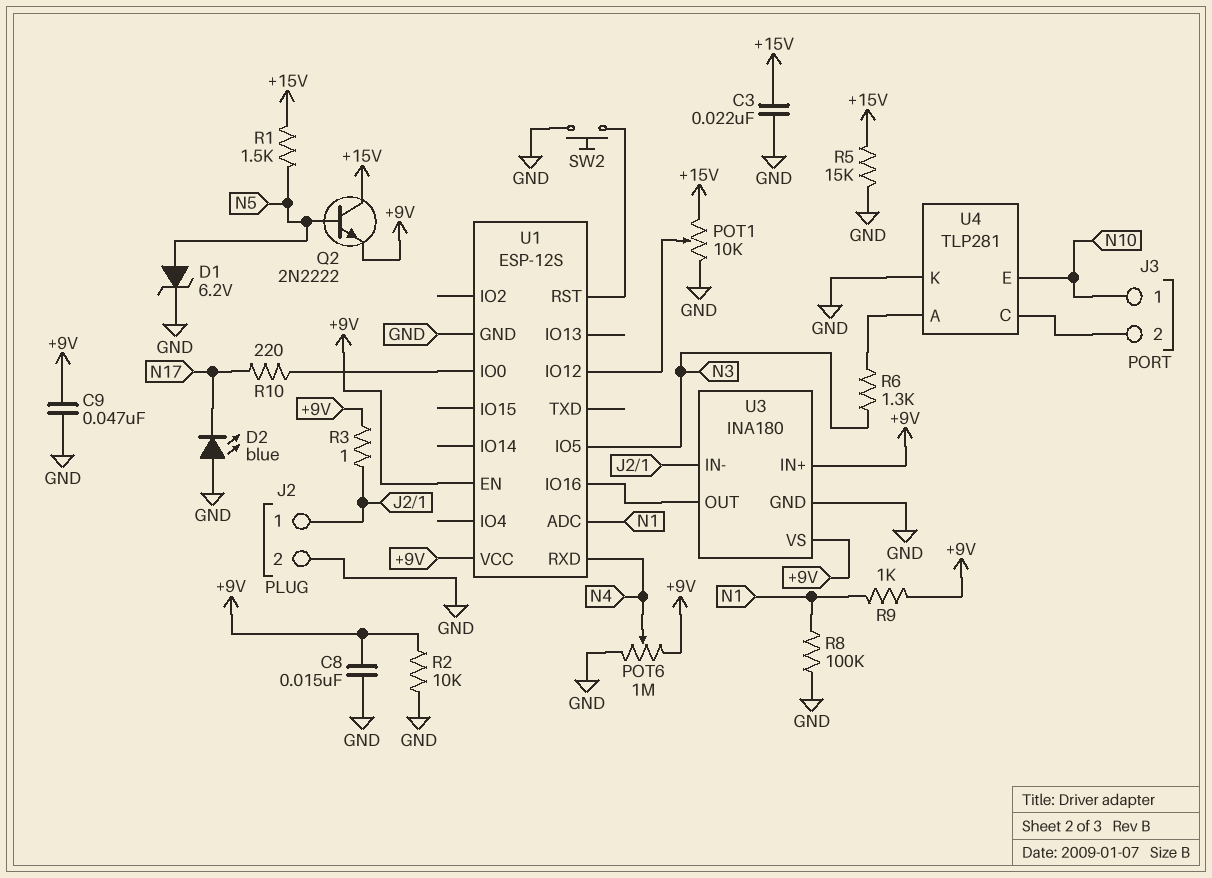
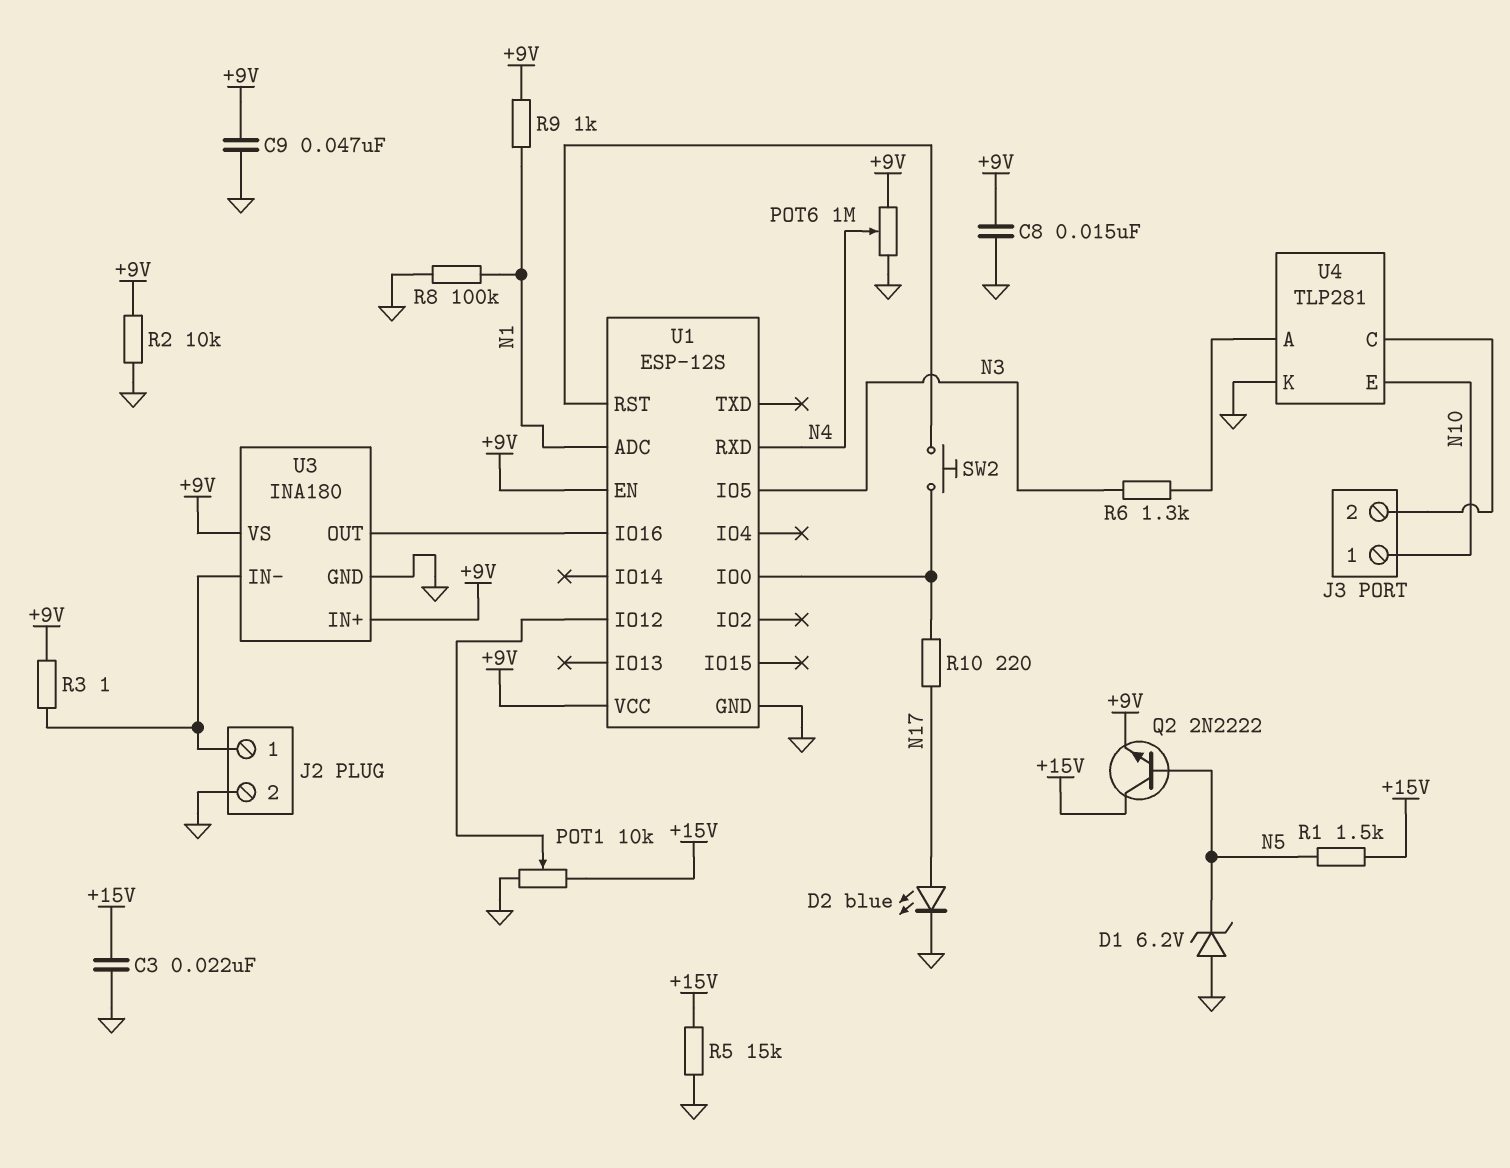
D1: zener 6.2V (A N5, K GND) -> zener 6.2V (A GND, K N5)
D2: LED blue (A GND, K N17) -> LED blue (A N17, K GND)
SW2: button (GND, U1/RST) -> button (U1/IO0, U1/RST)

